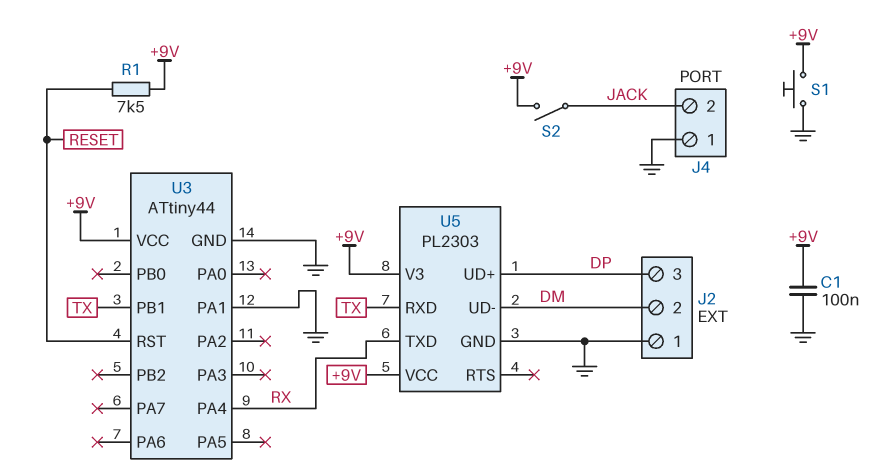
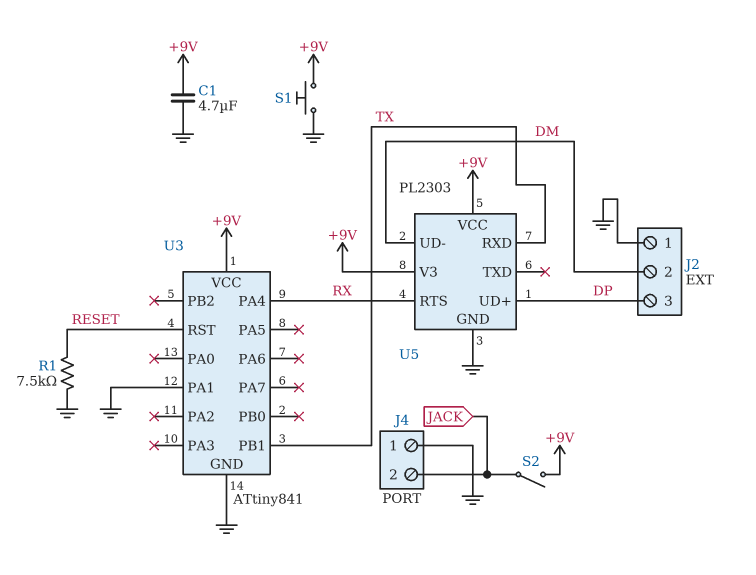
C1: 100nF (+9V, GND) -> 4.7uF (+9V, GND)
R1: 7.5k (+9V, RESET) -> 7.5k (GND, RESET)
U3: ATtiny44 -> ATtiny841
U5 pin RTS: none -> RX
U5 pin TXD: RX -> none

